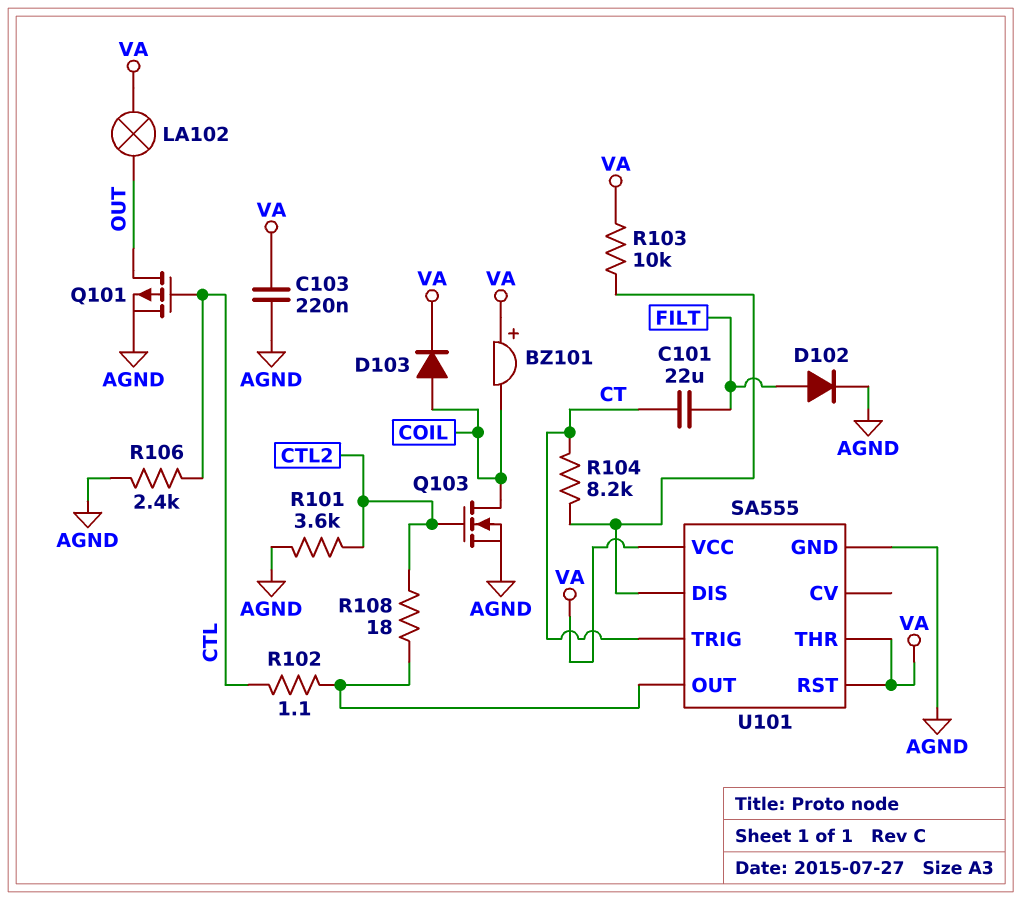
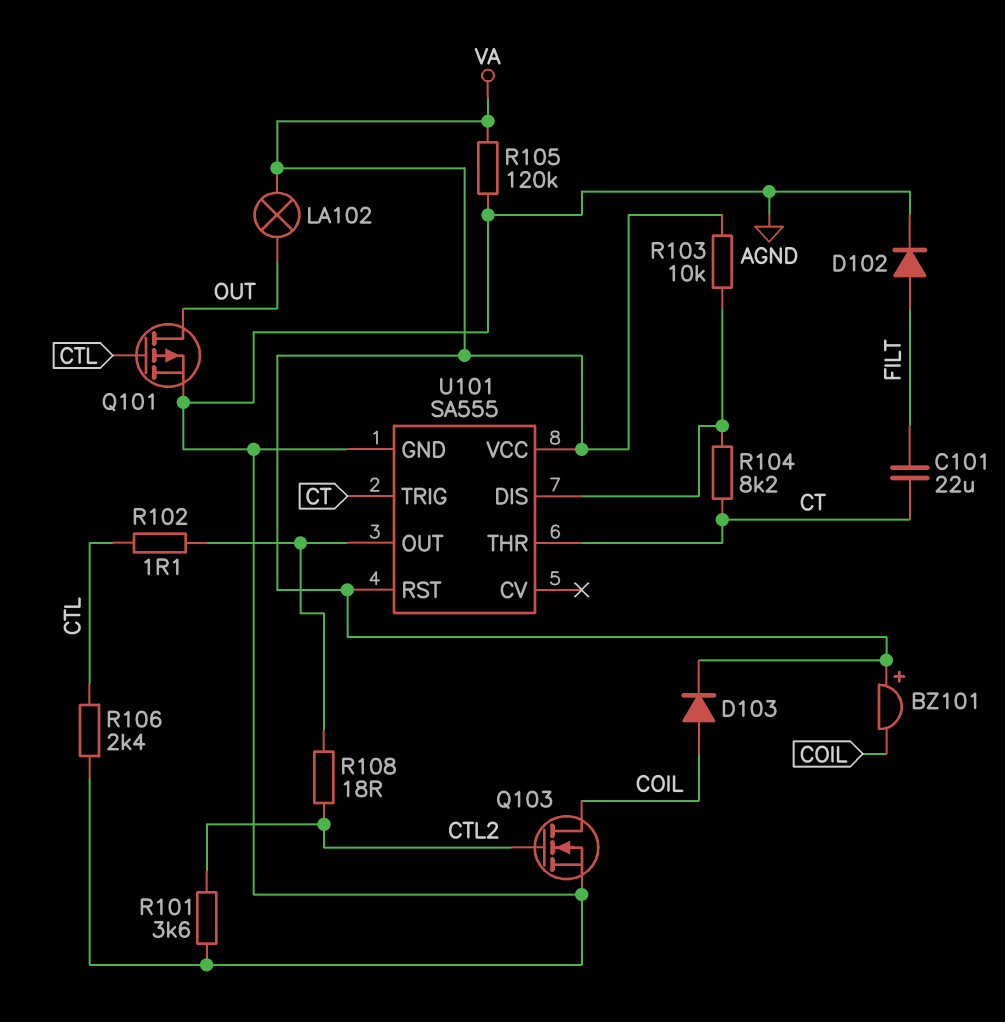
C103: 220nF (AGND, VA) -> none
R105: none -> 120k (AGND, VA)
U101 pin THR: VA -> CT

